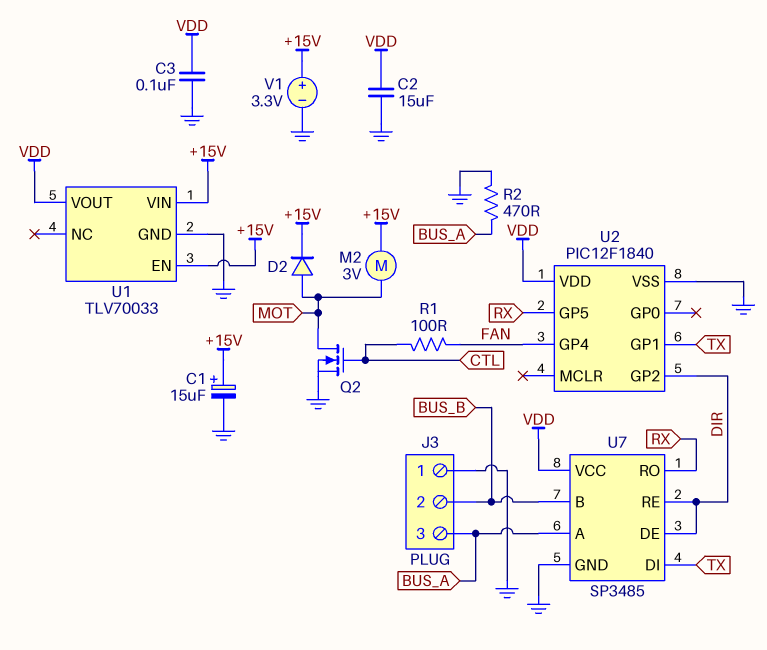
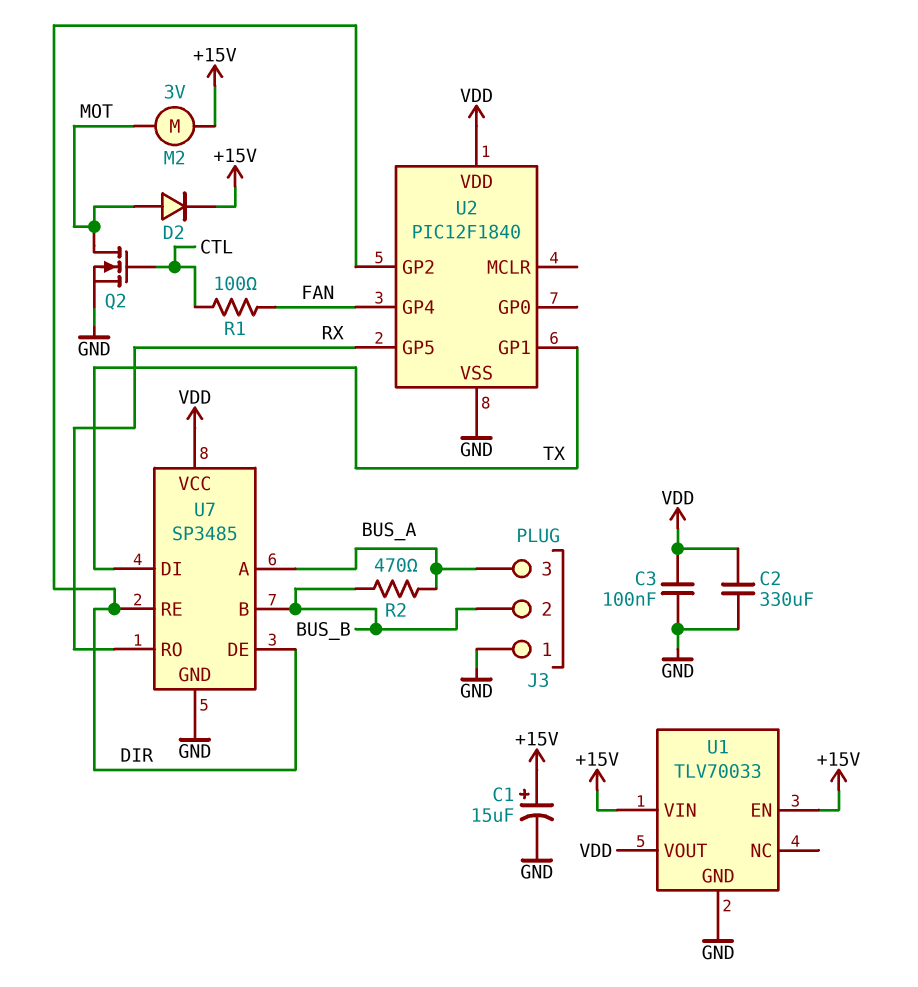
C2: 15uF (GND, VDD) -> 330uF (GND, VDD)
R2: 470 (BUS_A, GND) -> 470 (BUS_A, BUS_B)
V1: 3.3V (plus +15V, minus GND) -> none

